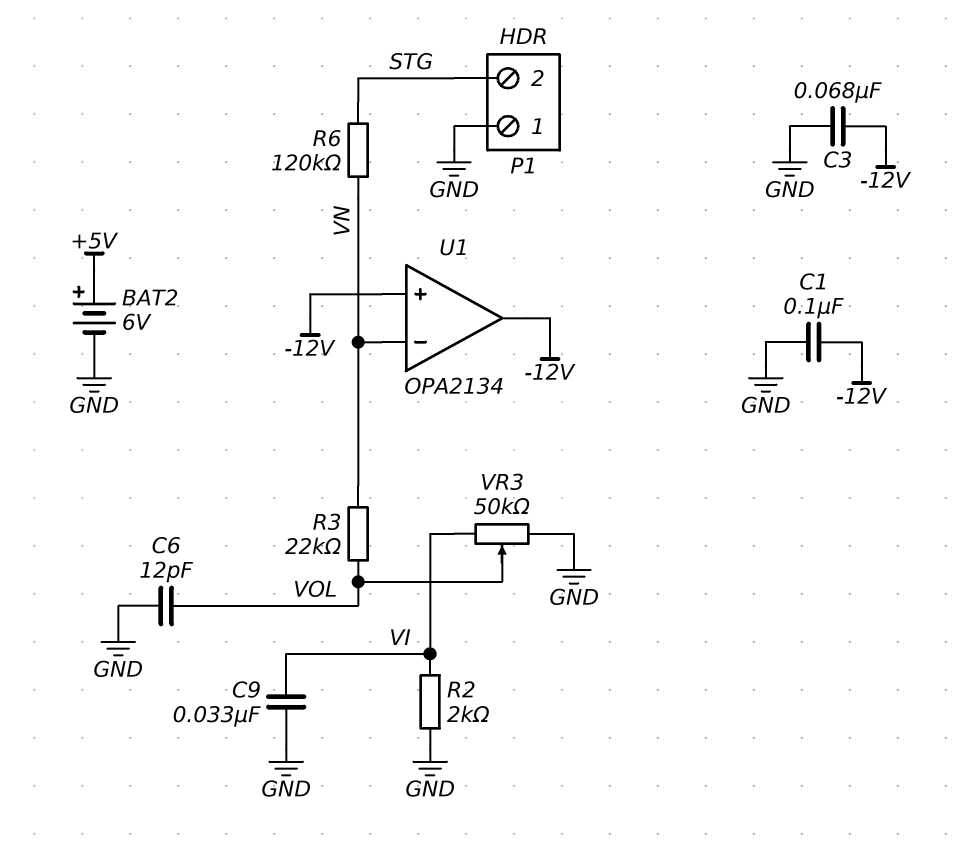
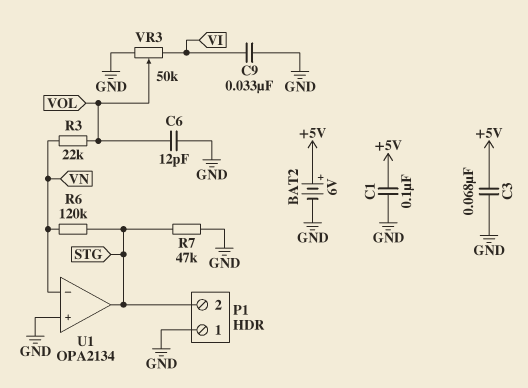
C1: 100nF (-12V, GND) -> 100nF (+5V, GND)
C3: 68nF (-12V, GND) -> 68nF (+5V, GND)
R2: 2k (GND, VI) -> none
R7: none -> 47k (GND, STG)
U1 pin in+: -12V -> GND
U1 pin out: -12V -> STG

